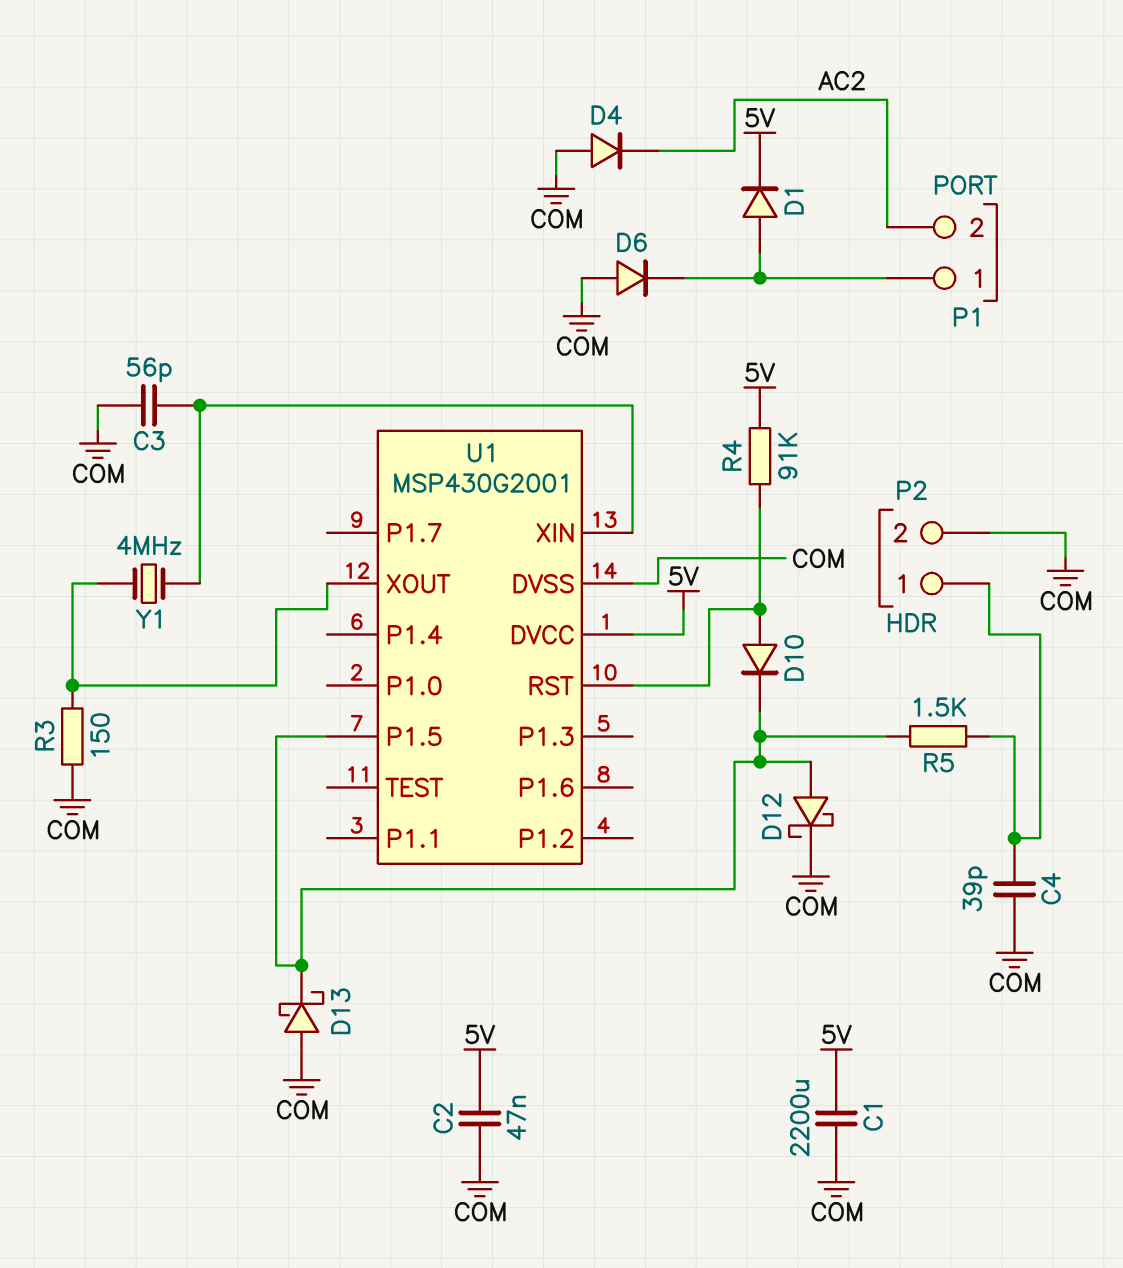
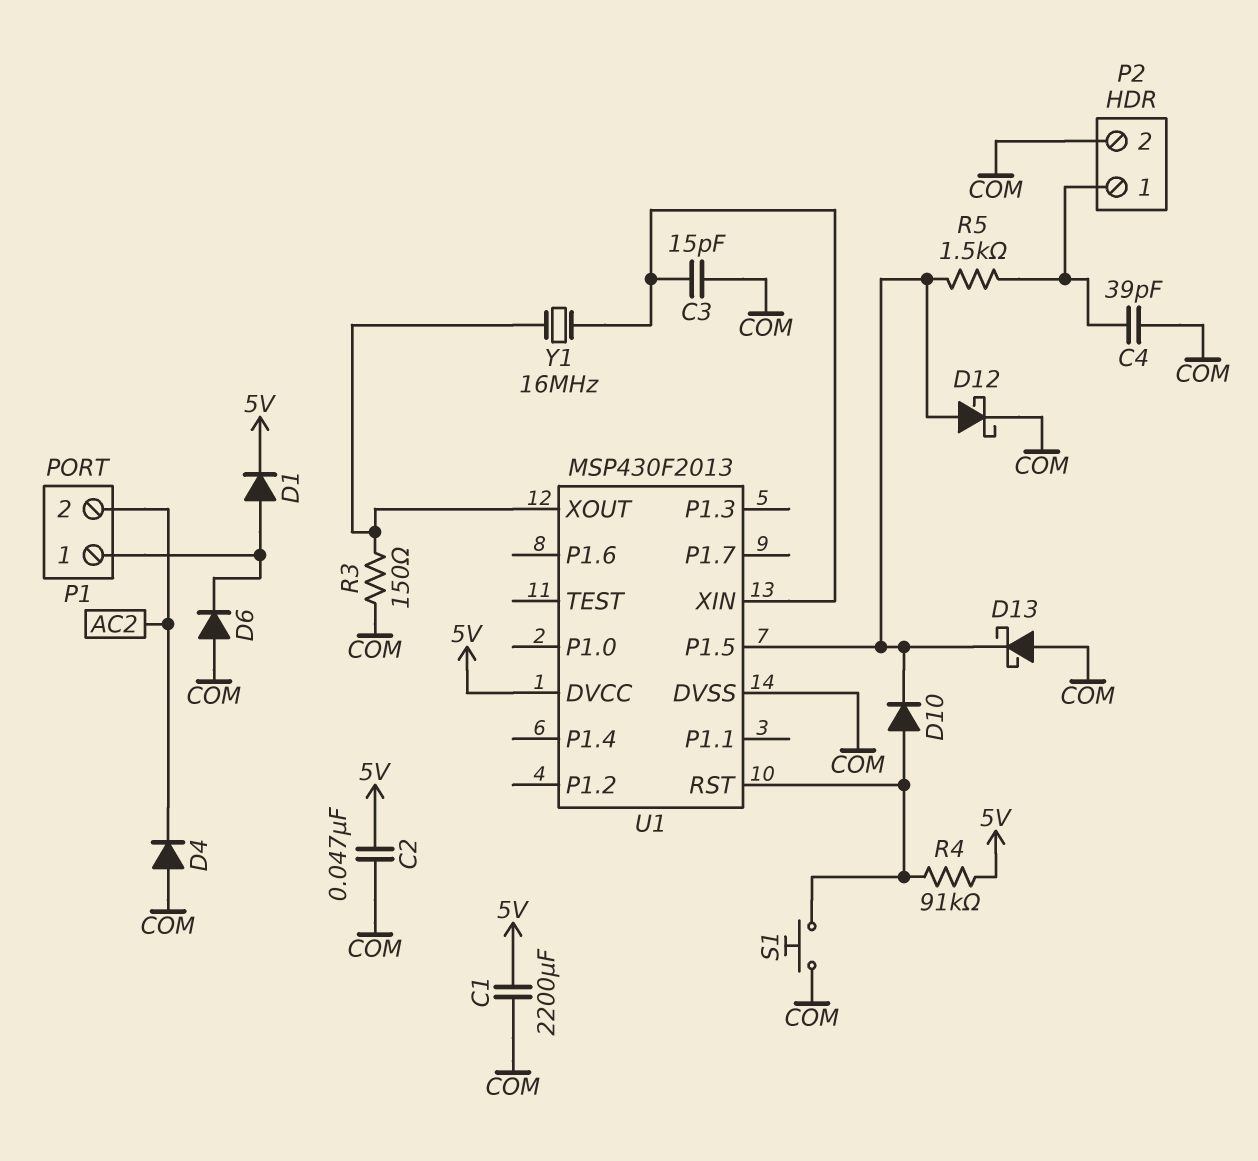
C3: 56pF (COM, U1/XIN) -> 15pF (COM, U1/XIN)
S1: none -> button (COM, U1/RST)
U1: MSP430G2001 -> MSP430F2013
Y1: 4MHz (U1/XIN, U1/XOUT) -> 16MHz (U1/XIN, U1/XOUT)

